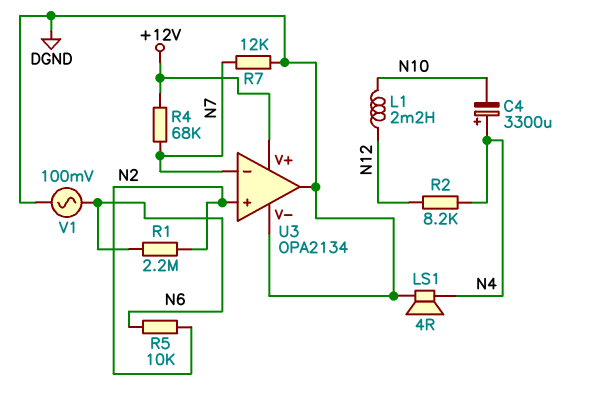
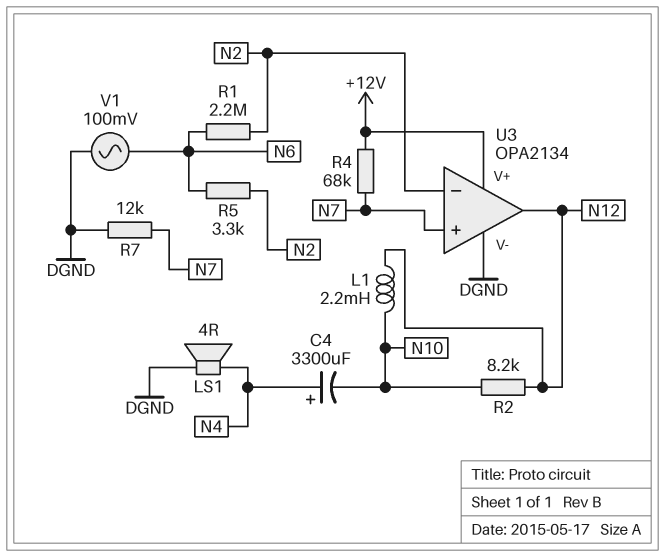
R2: 8.2k (N4, N12) -> 8.2k (N10, N12)
R5: 10k (N2, N6) -> 3.3k (N2, N6)
U3 pin in+: N2 -> N7
U3 pin in-: N7 -> N2
U3 pin out: DGND -> N12

